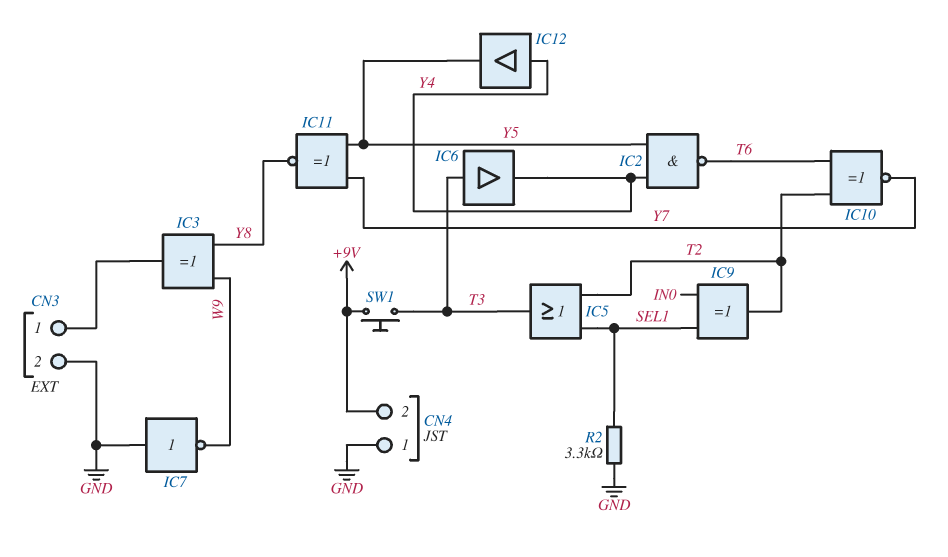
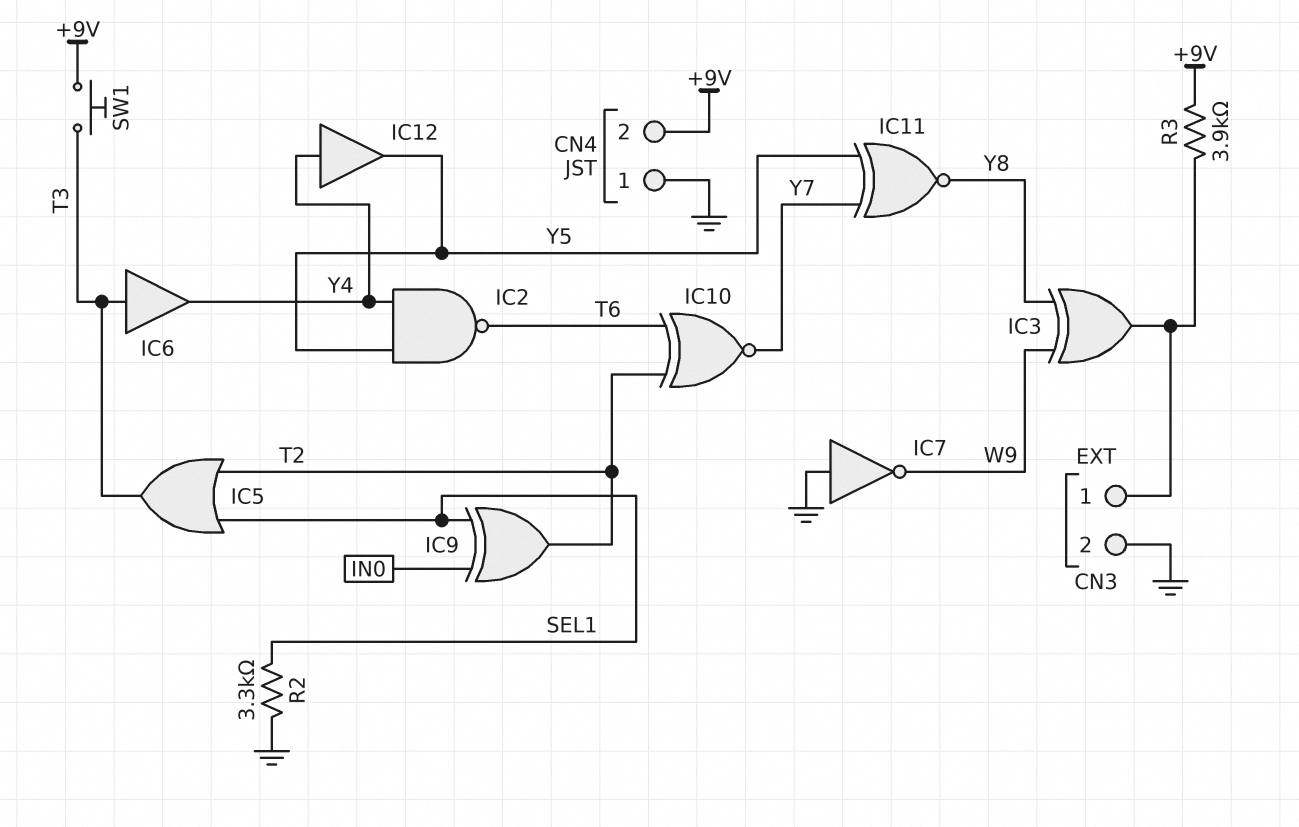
R3: none -> 3.9k (+9V, CN3/1)

